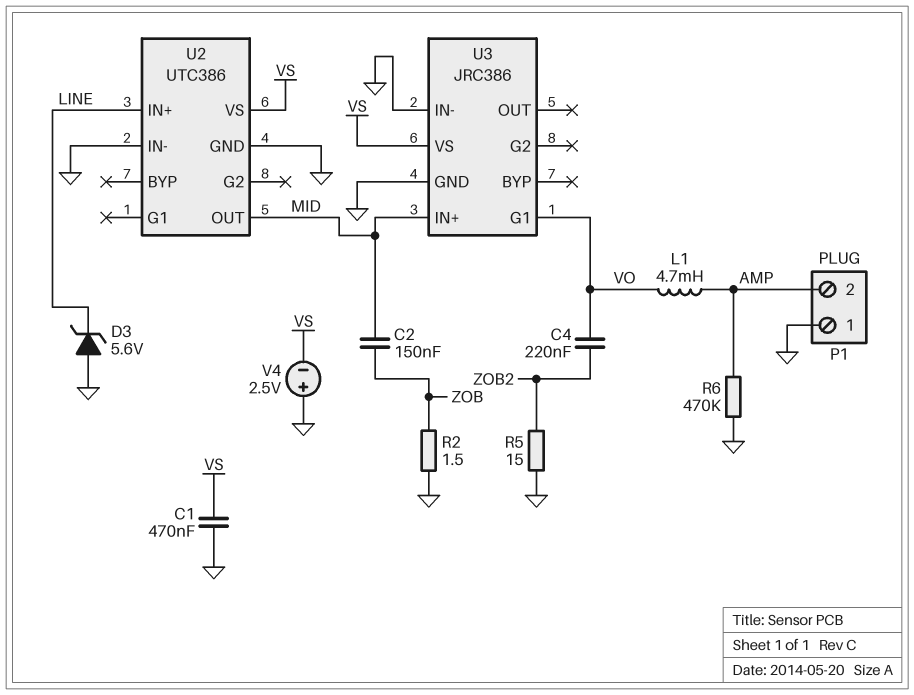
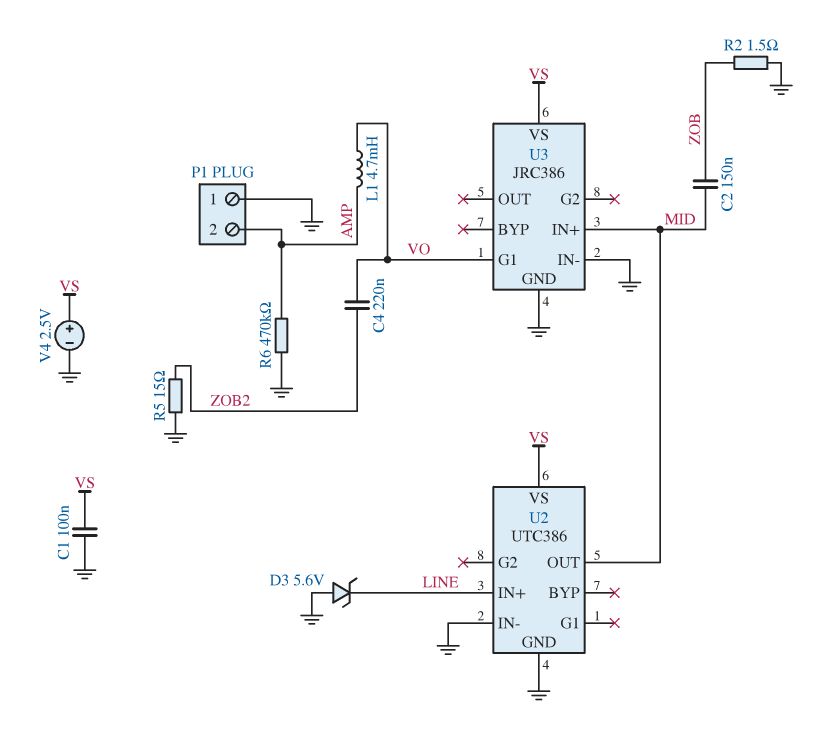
C1: 470nF (GND, VS) -> 100nF (GND, VS)
V4: 2.5V (plus GND, minus VS) -> 2.5V (plus VS, minus GND)

